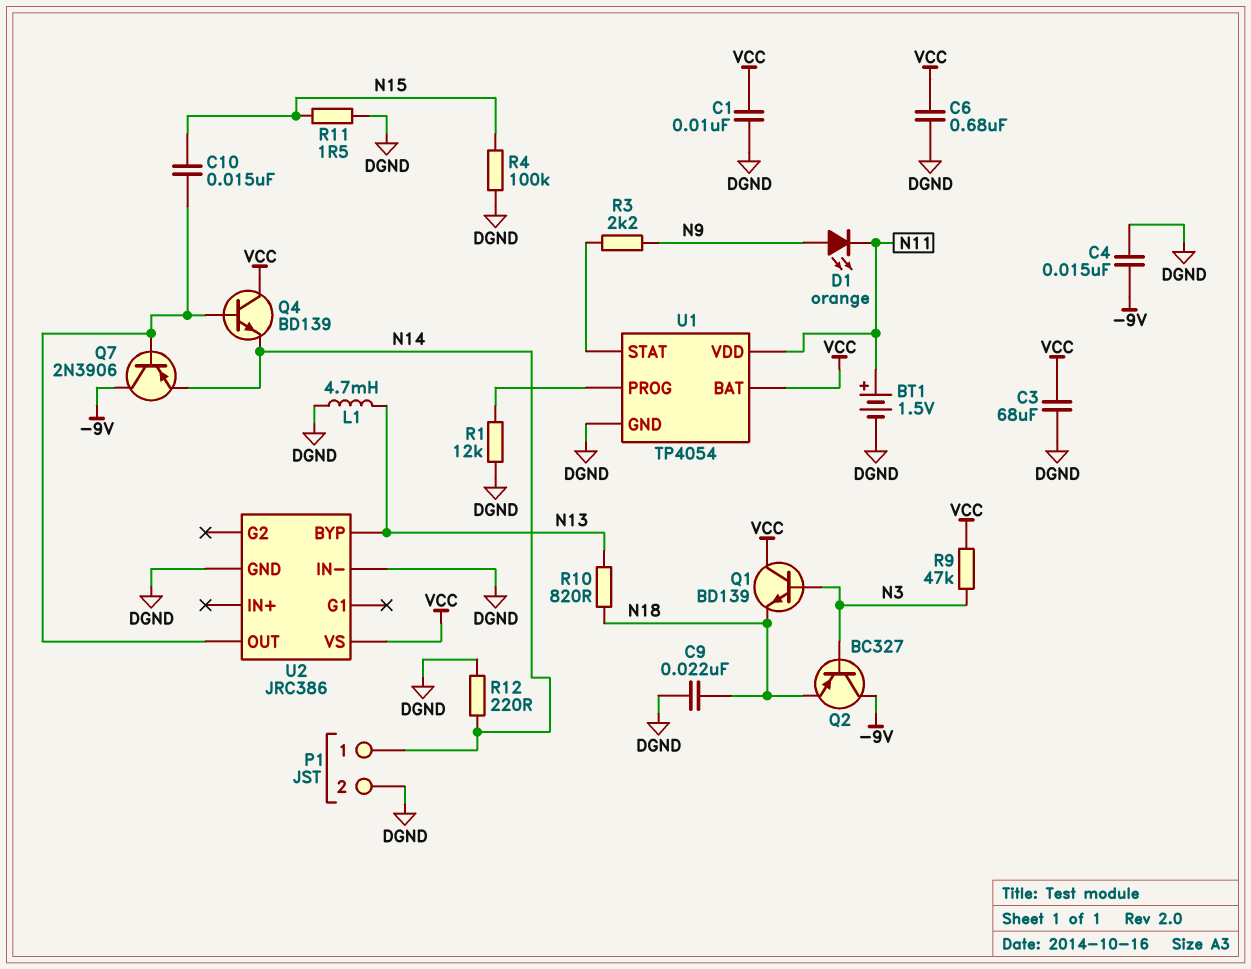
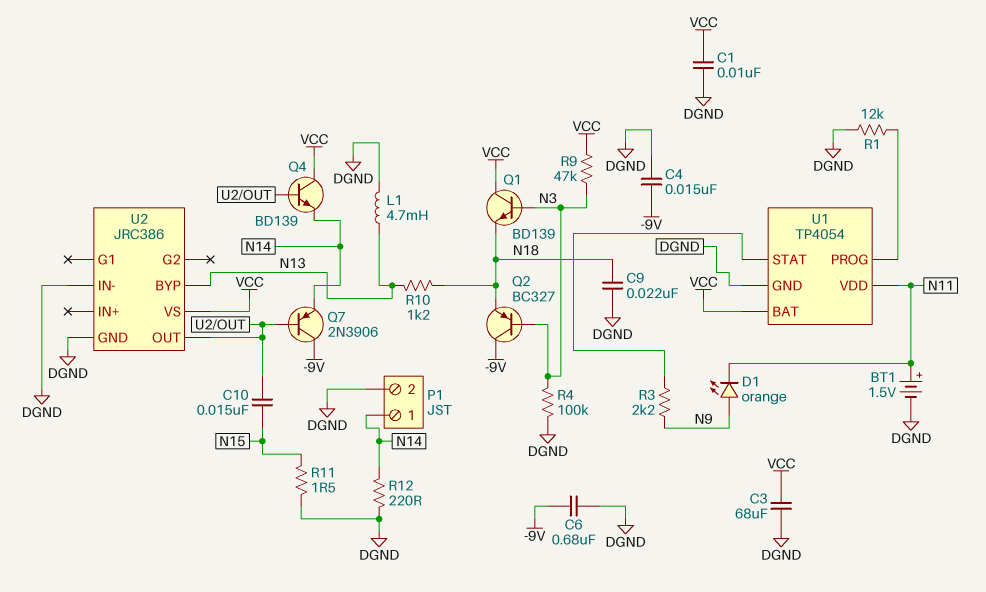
C6: 680nF (DGND, VCC) -> 680nF (-9V, DGND)
R4: 100k (DGND, N15) -> 100k (DGND, N3)
R10: 820 (N13, N18) -> 1.2k (N13, N18)

